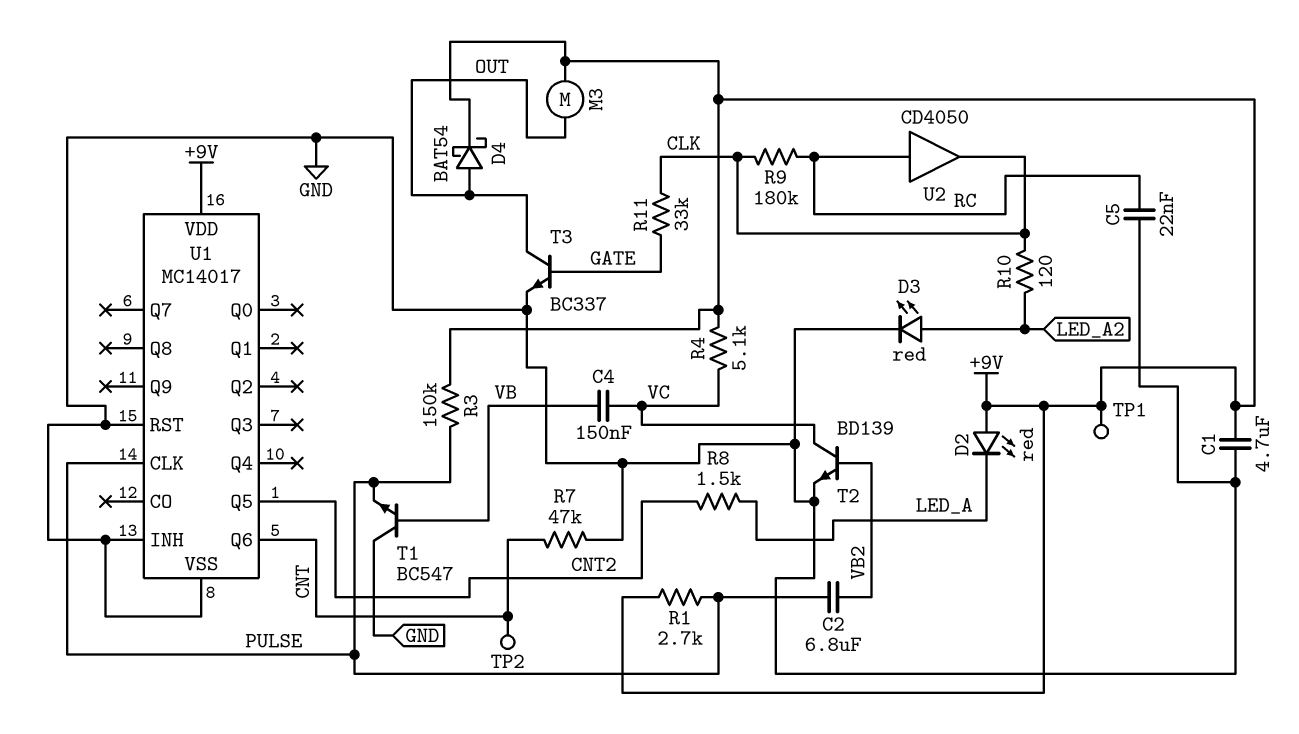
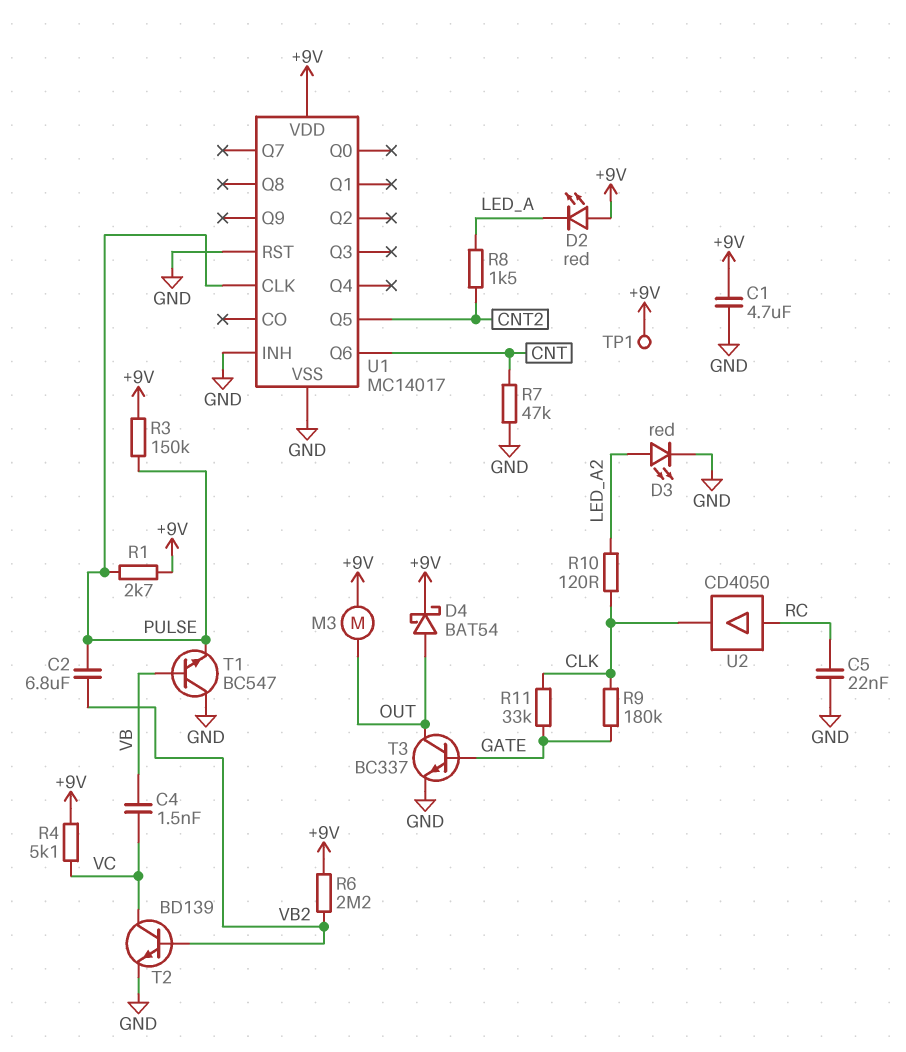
C4: 150nF (VB, VC) -> 1.5nF (VB, VC)
R6: none -> 2.2M (+9V, VB2)
R9: 180k (CLK, RC) -> 180k (CLK, GATE)
TP2: test point (CNT) -> none

